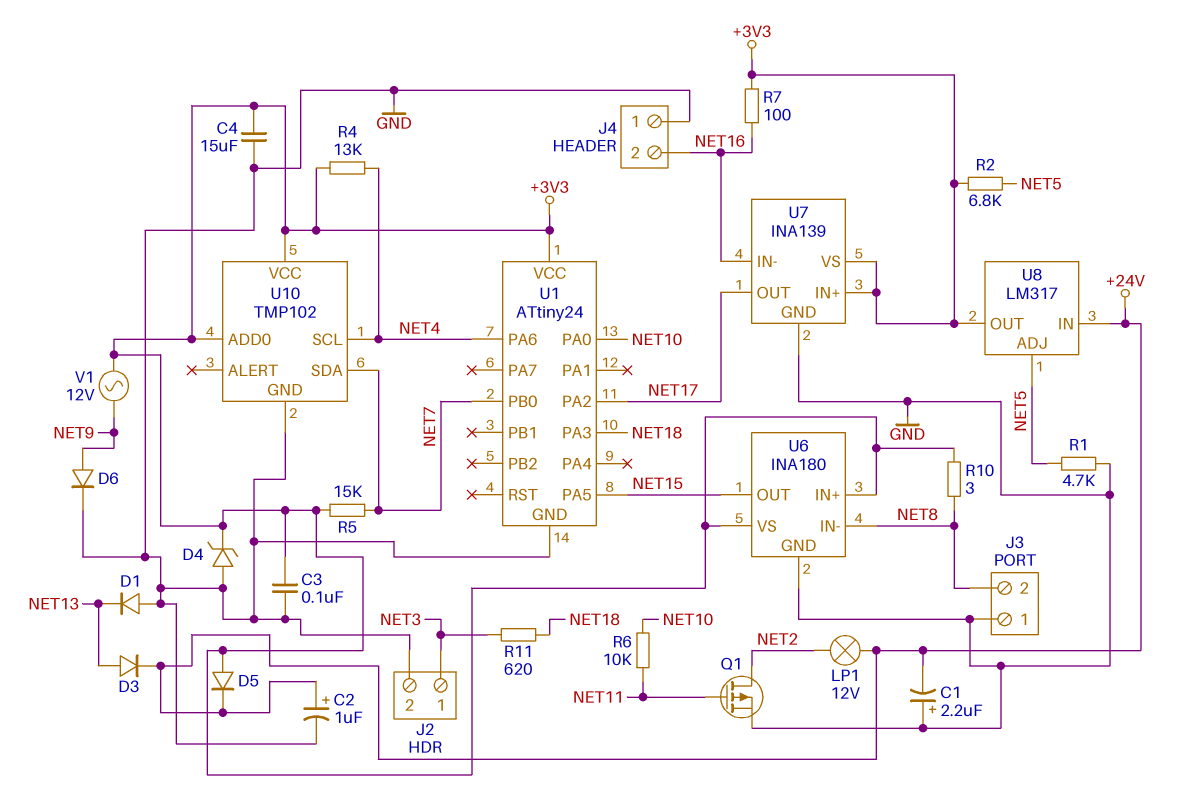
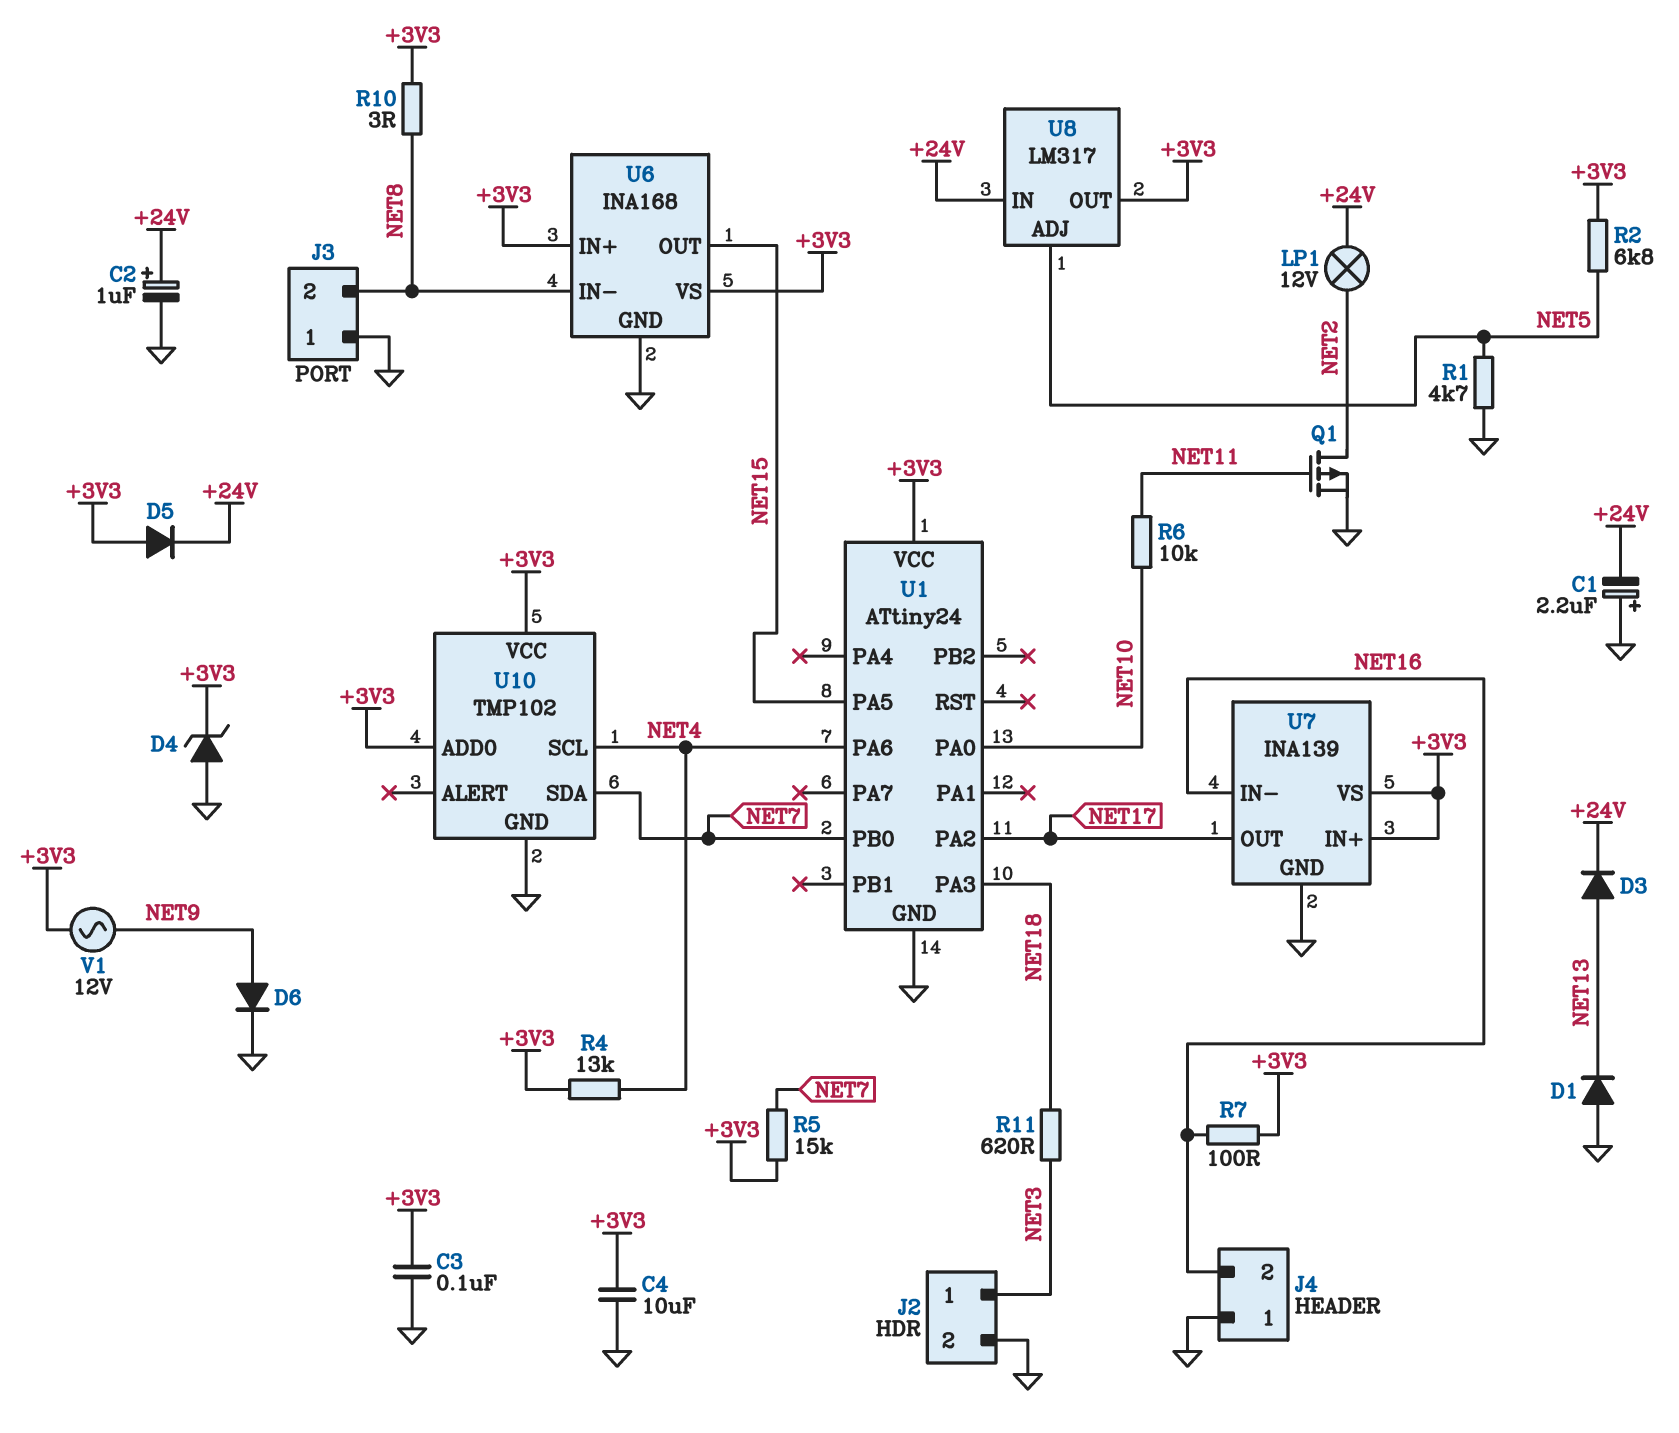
C4: 15uF (+3V3, GND) -> 10uF (+3V3, GND)
U6: INA180 -> INA168

